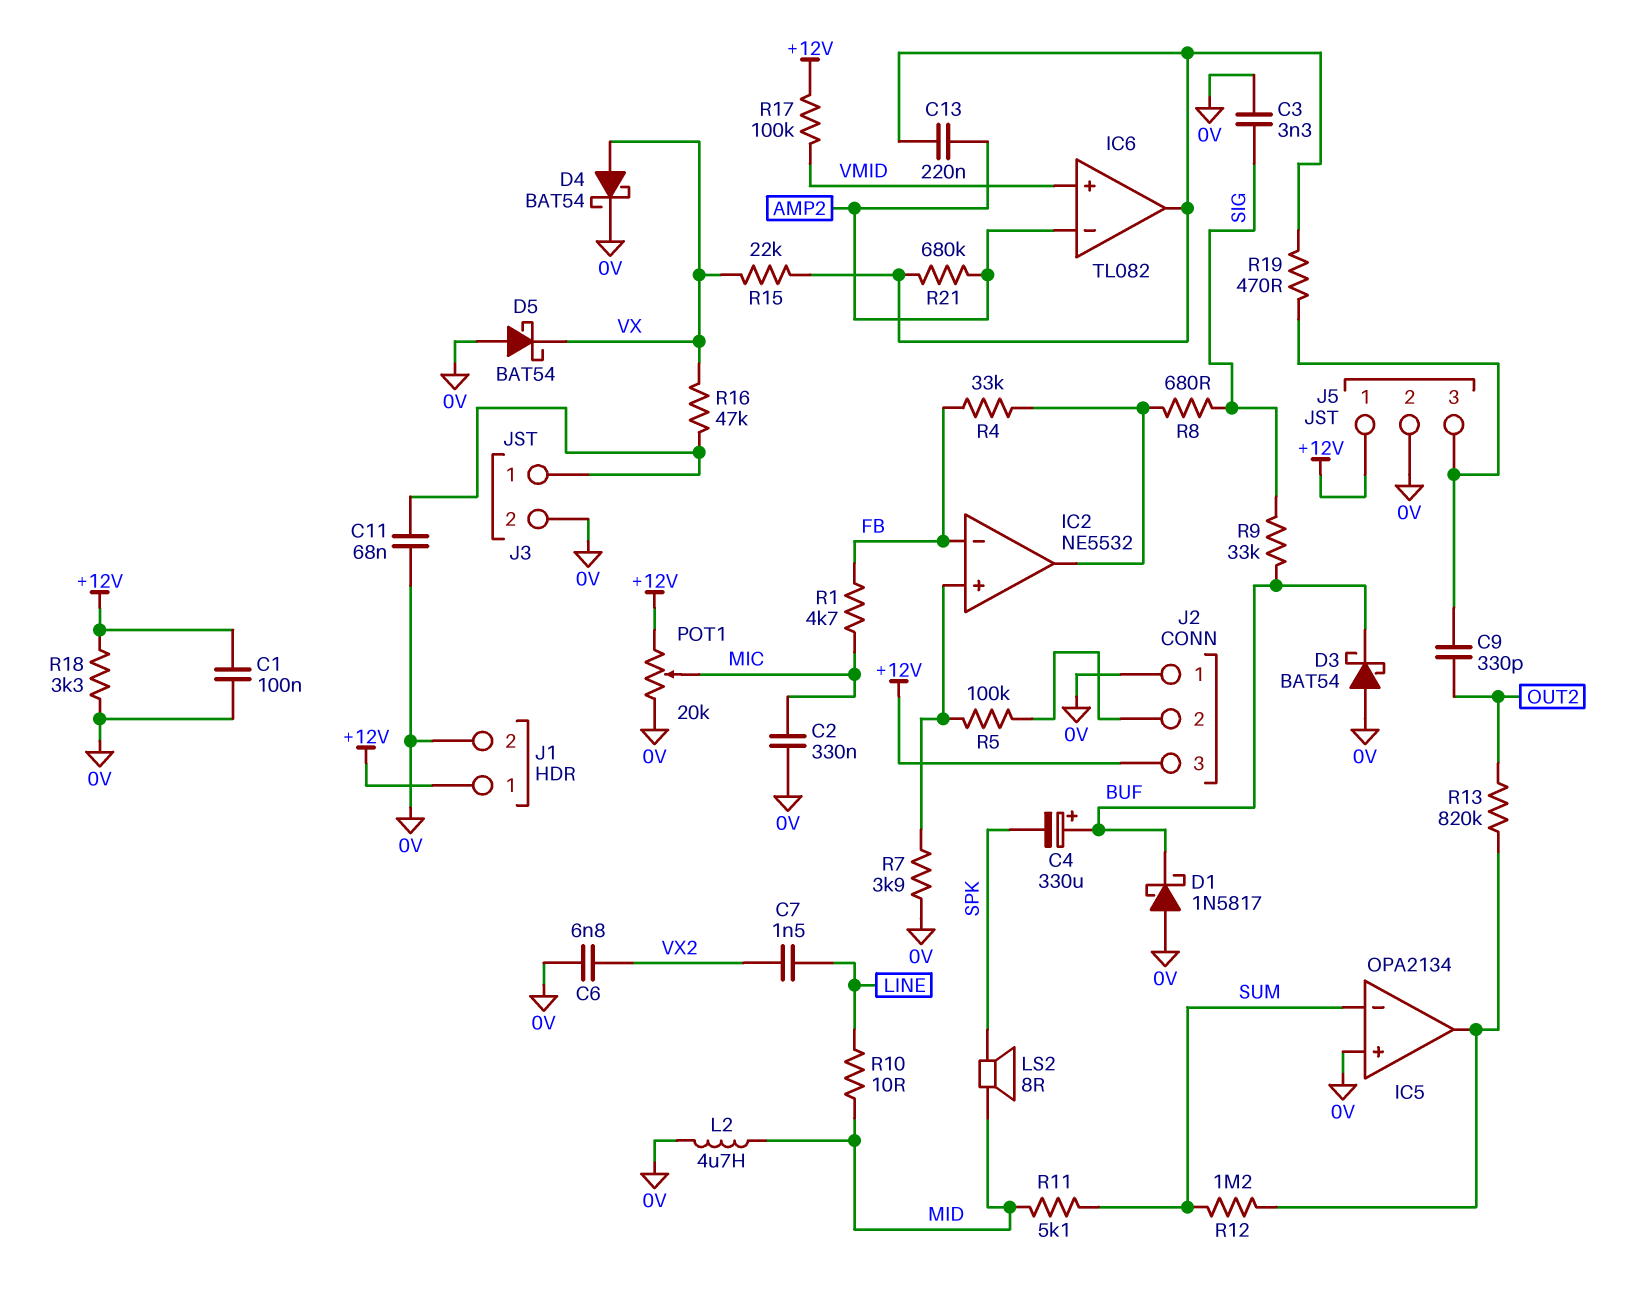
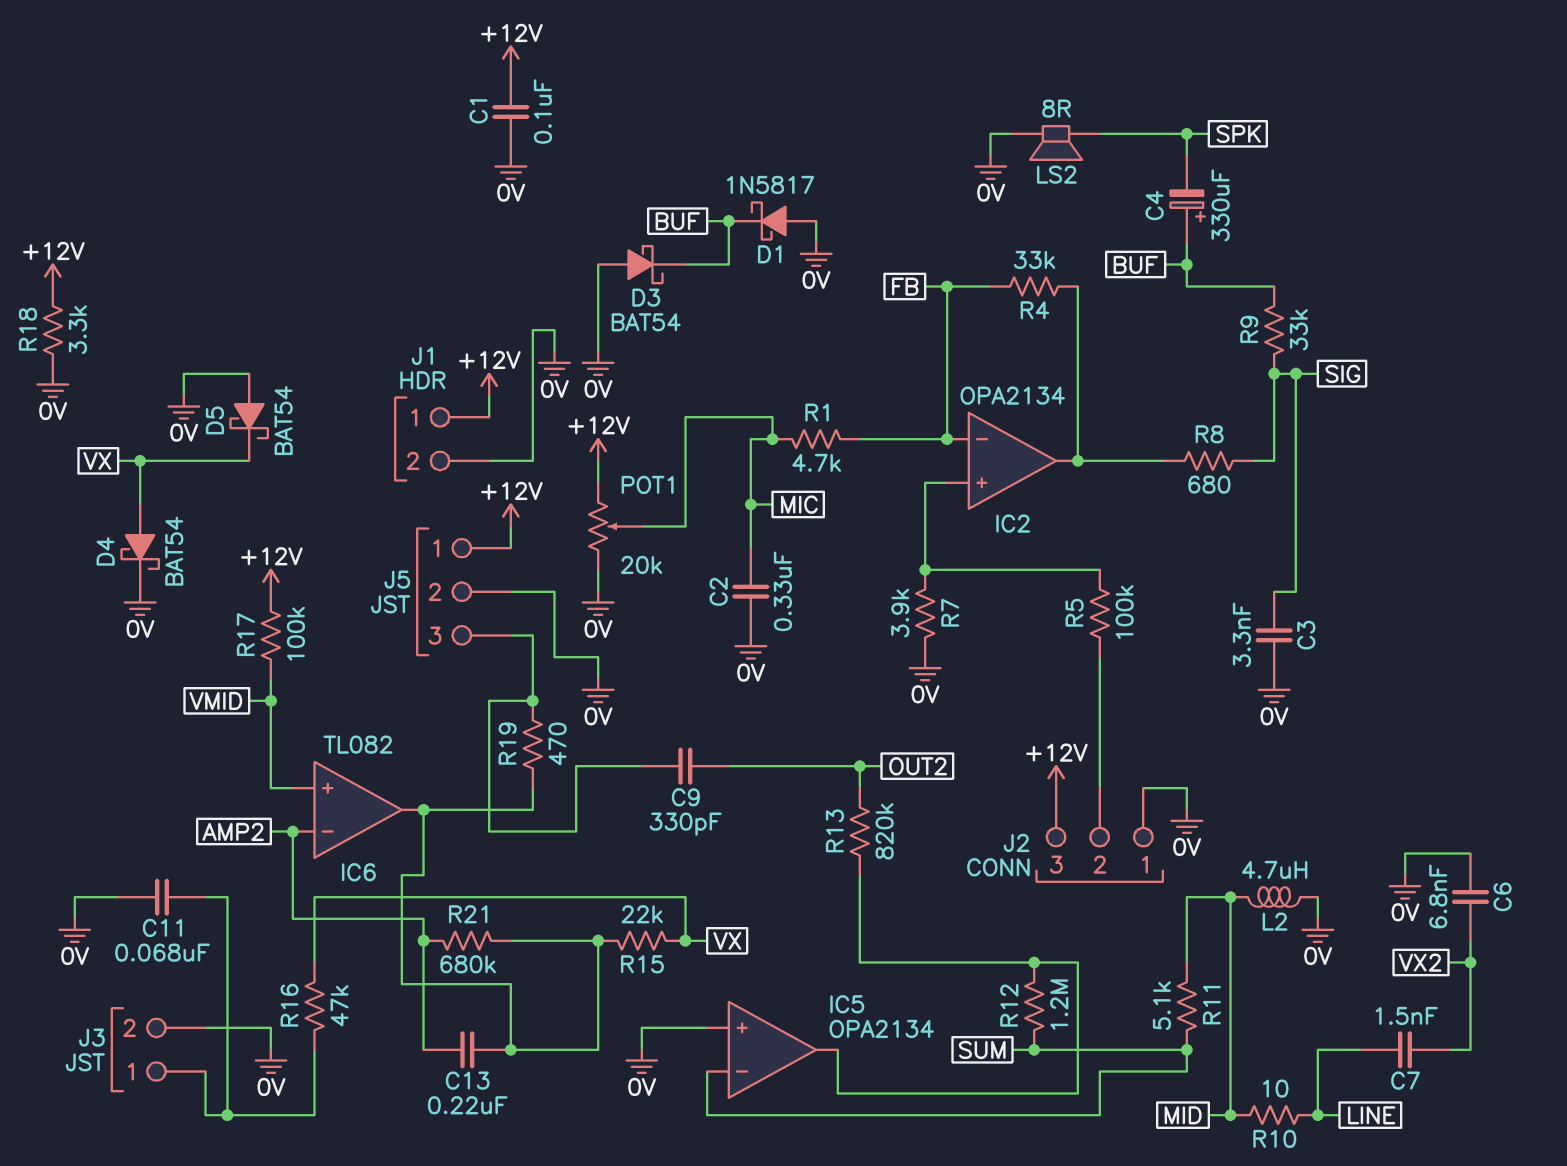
IC2: NE5532 -> OPA2134
LS2: speaker 8R (MID, SPK) -> speaker 8R (0V, SPK)

